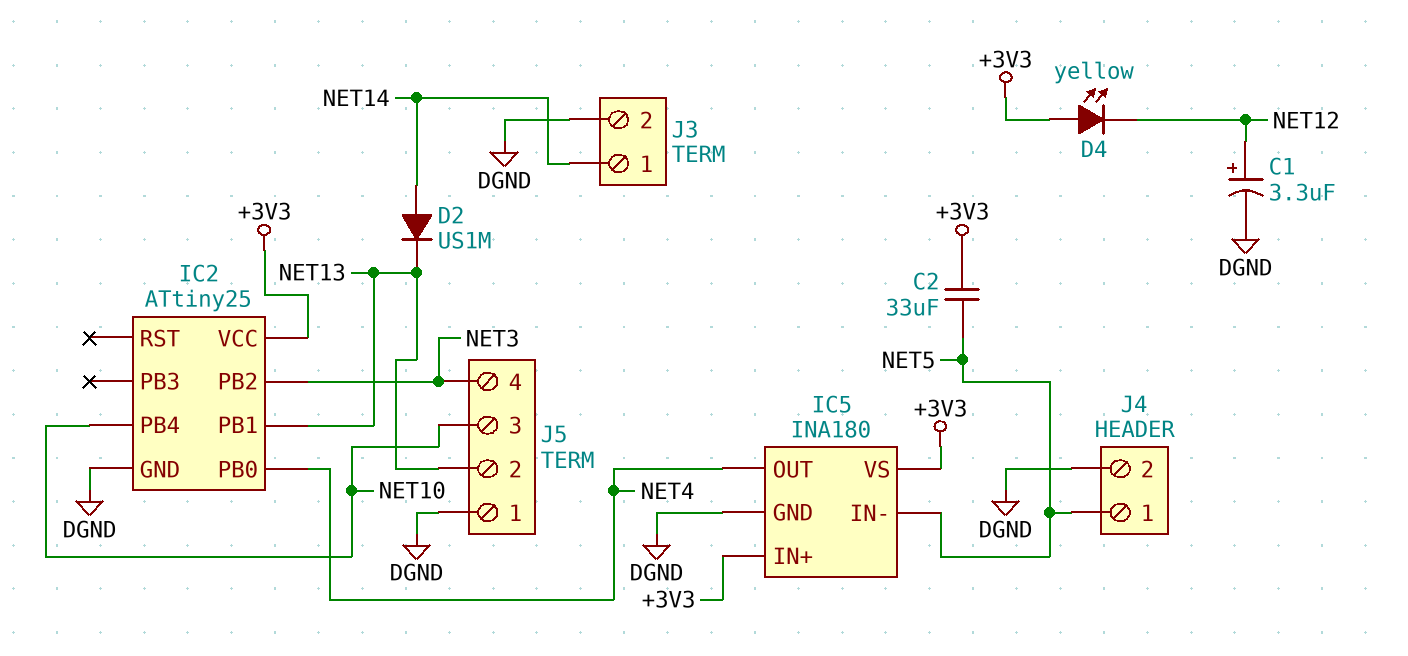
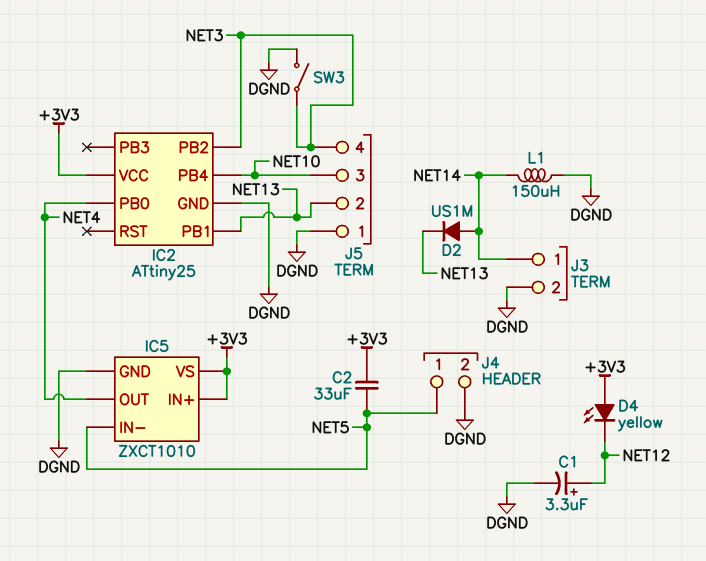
IC5: INA180 -> ZXCT1010
L1: none -> 150uH (DGND, NET14)
SW3: none -> switch (DGND, NET3)

